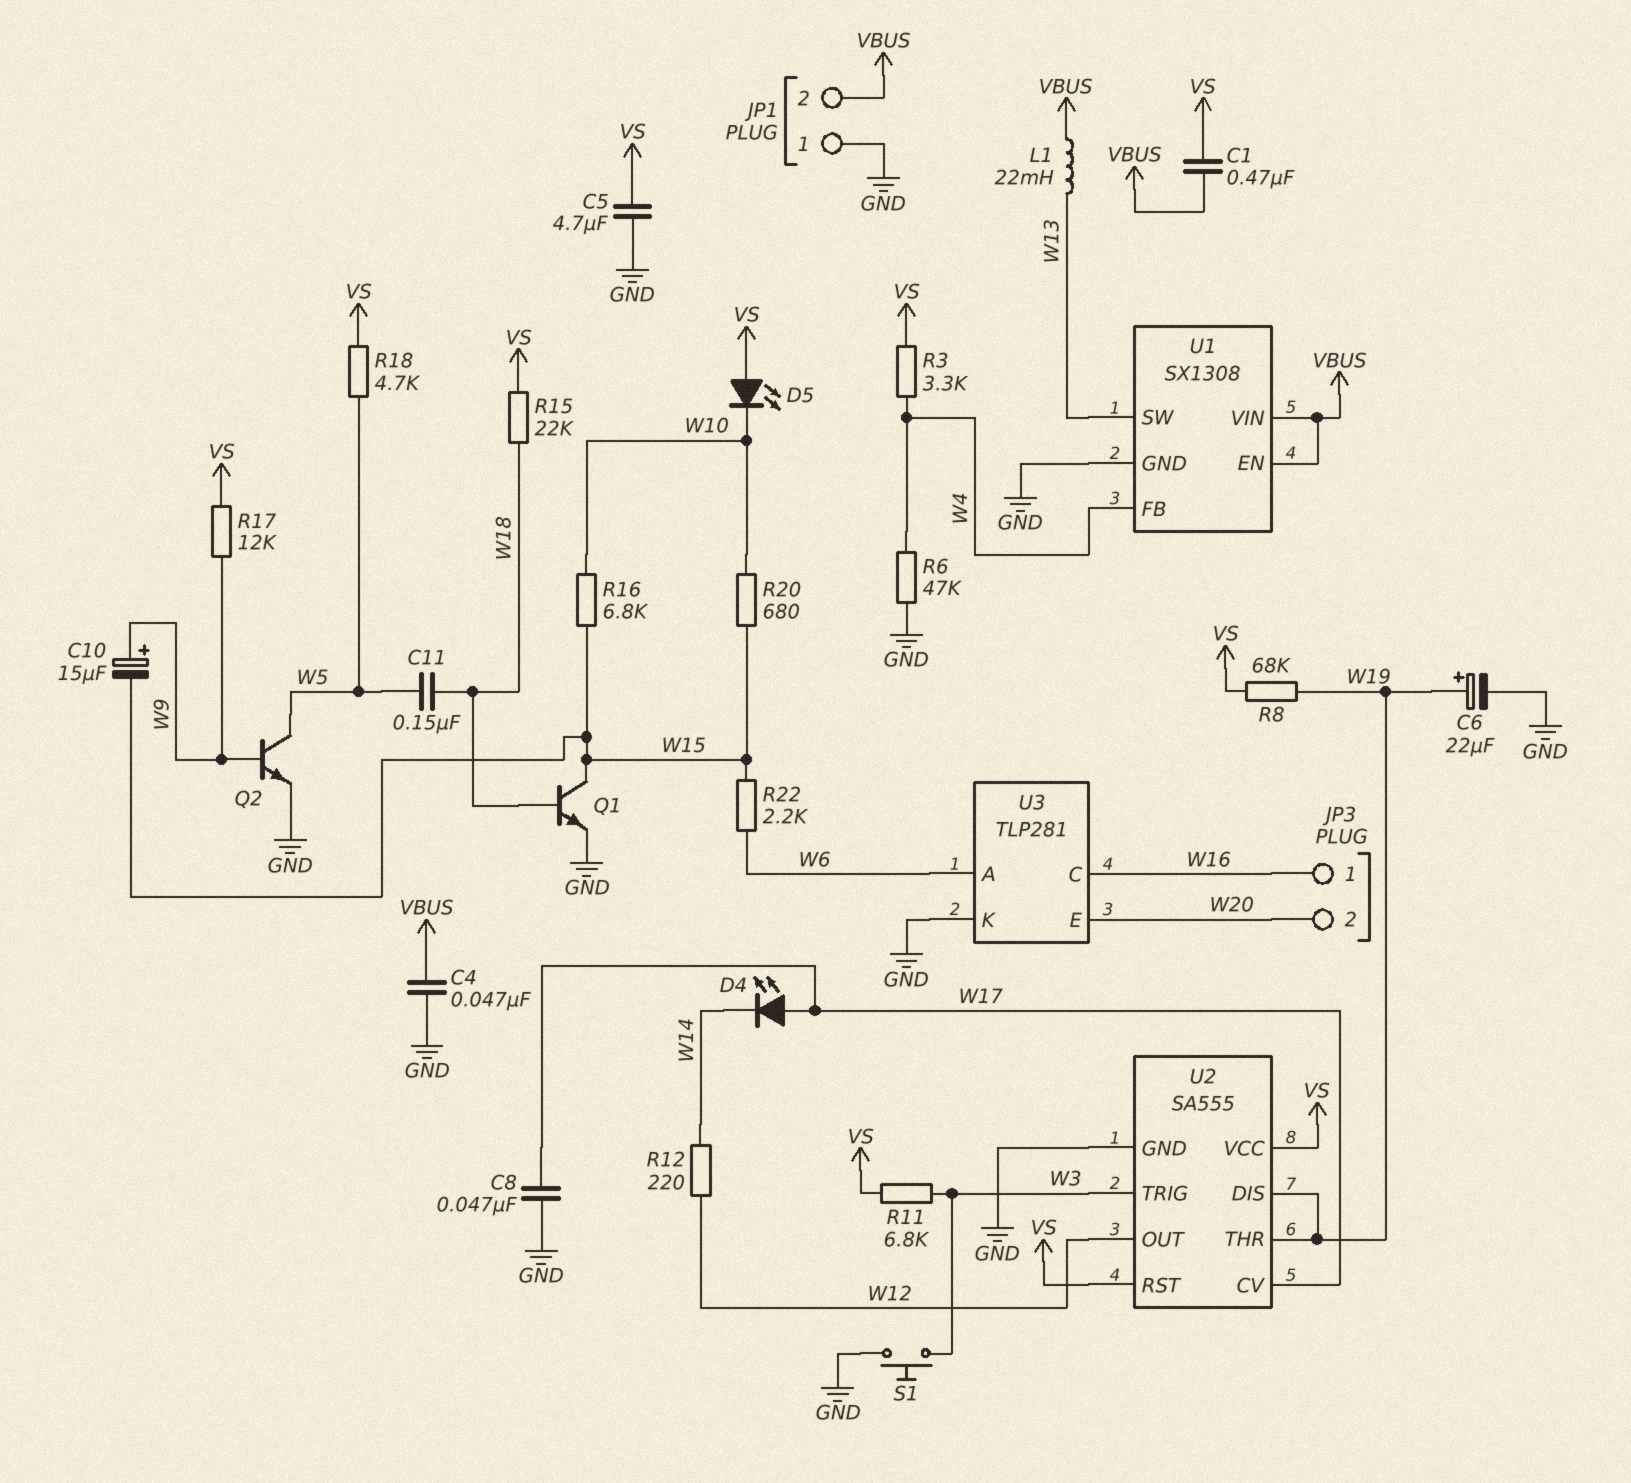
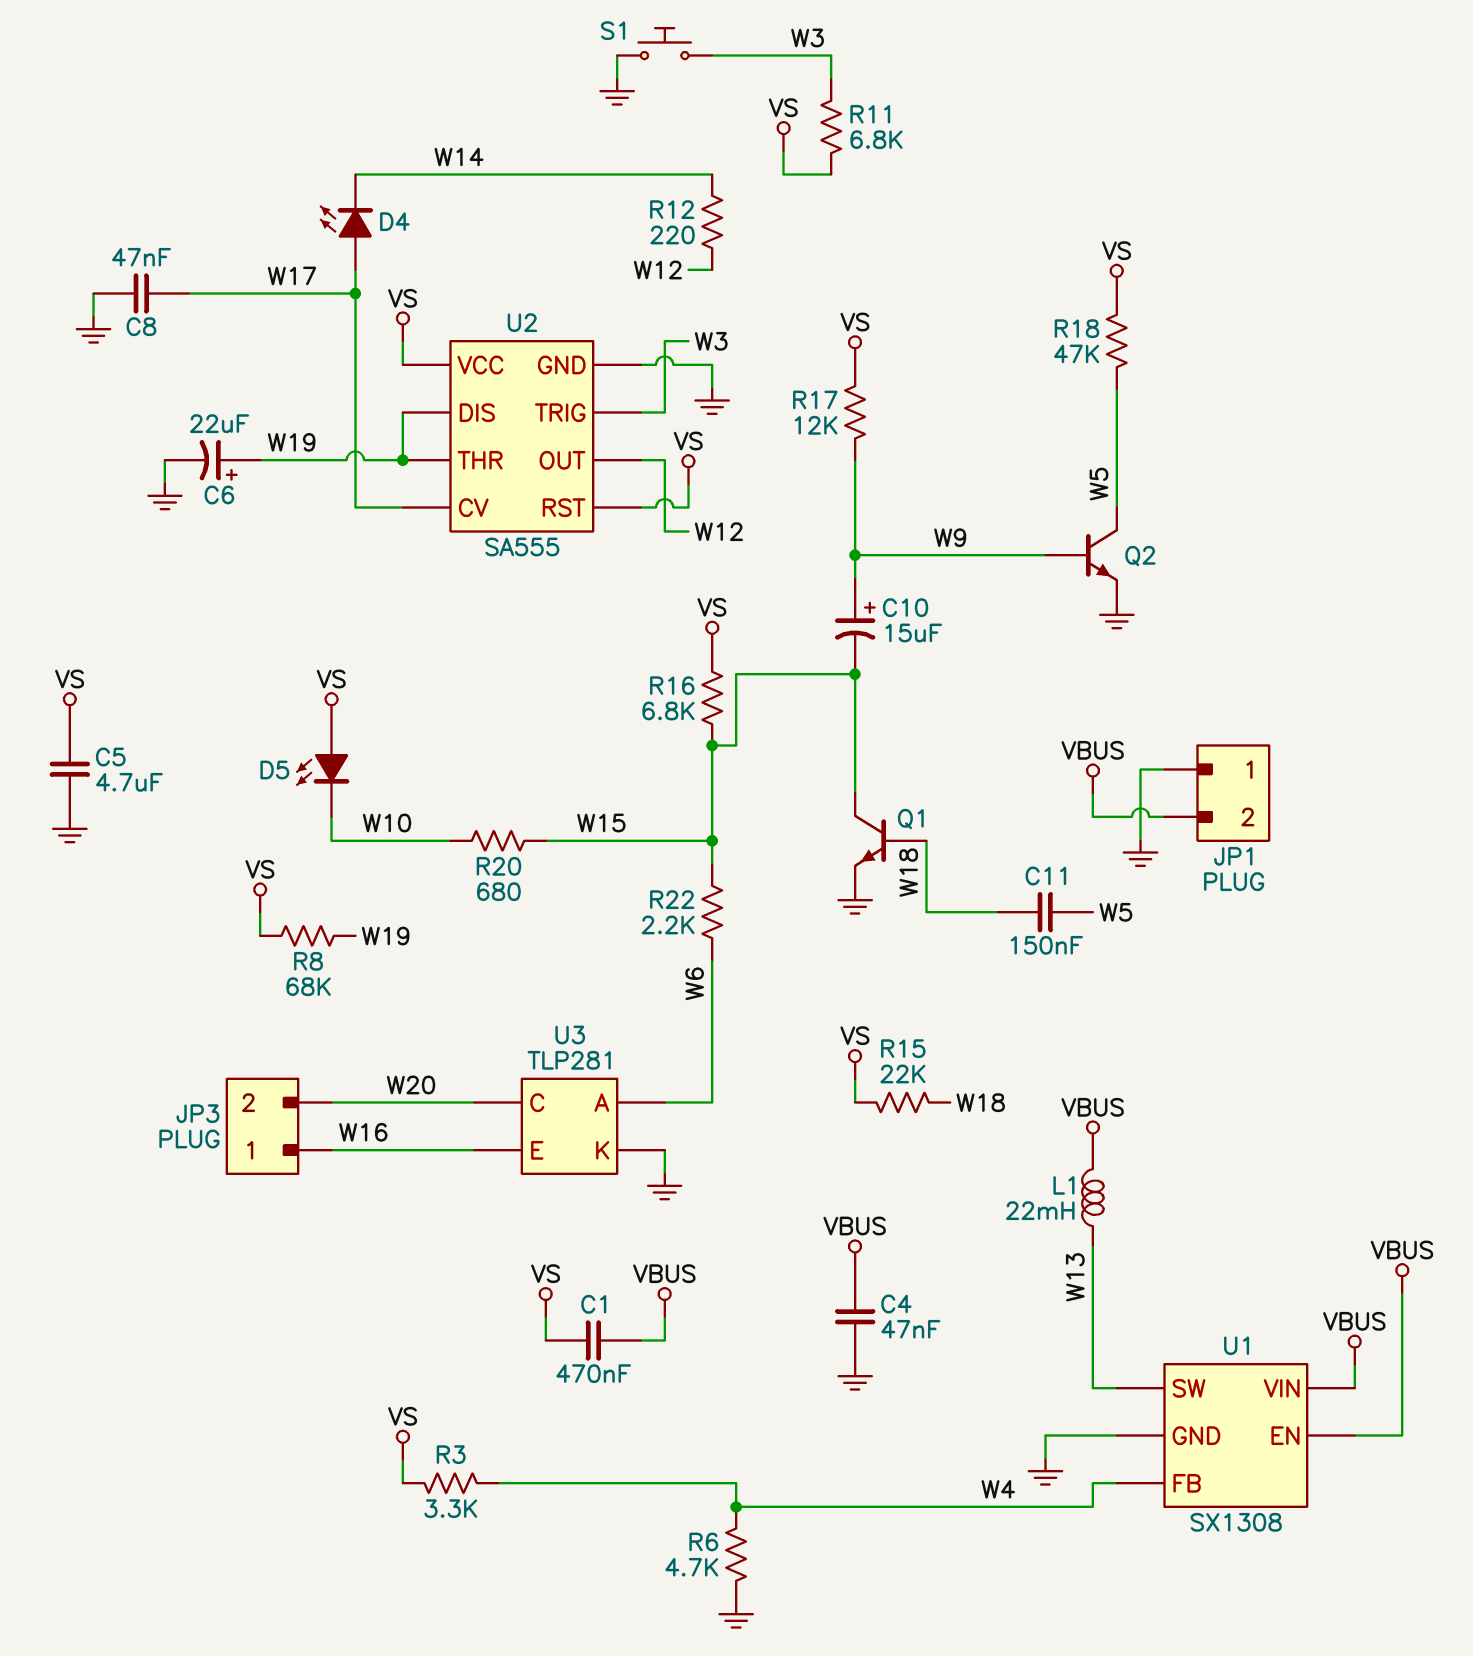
R6: 47k (GND, W4) -> 4.7k (GND, W4)
R16: 6.8k (W10, W15) -> 6.8k (VS, W15)
R18: 4.7k (VS, W5) -> 47k (VS, W5)
U3 pin C: W16 -> W20
U3 pin E: W20 -> W16

